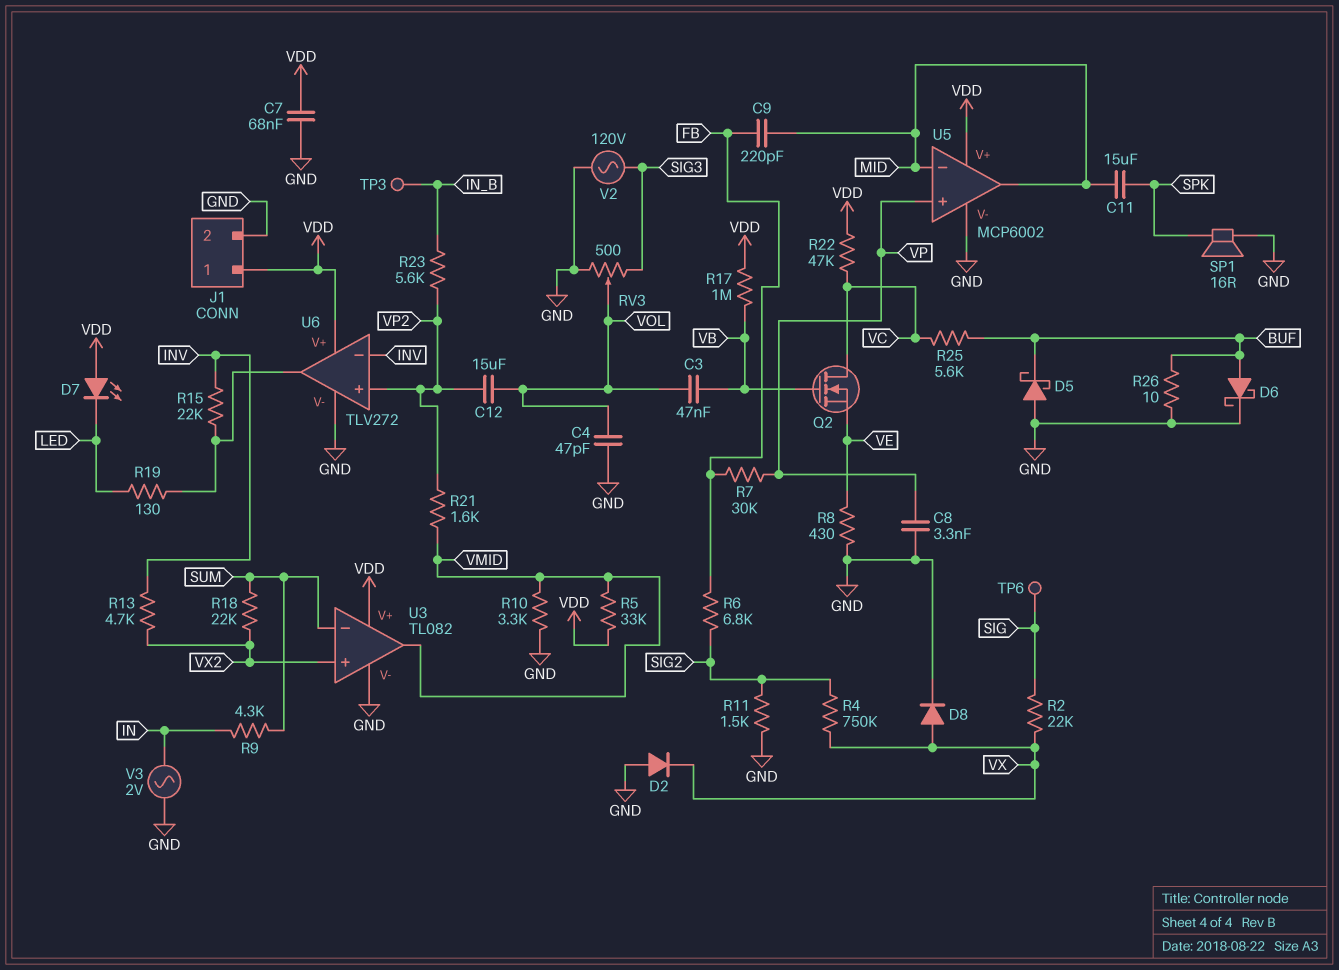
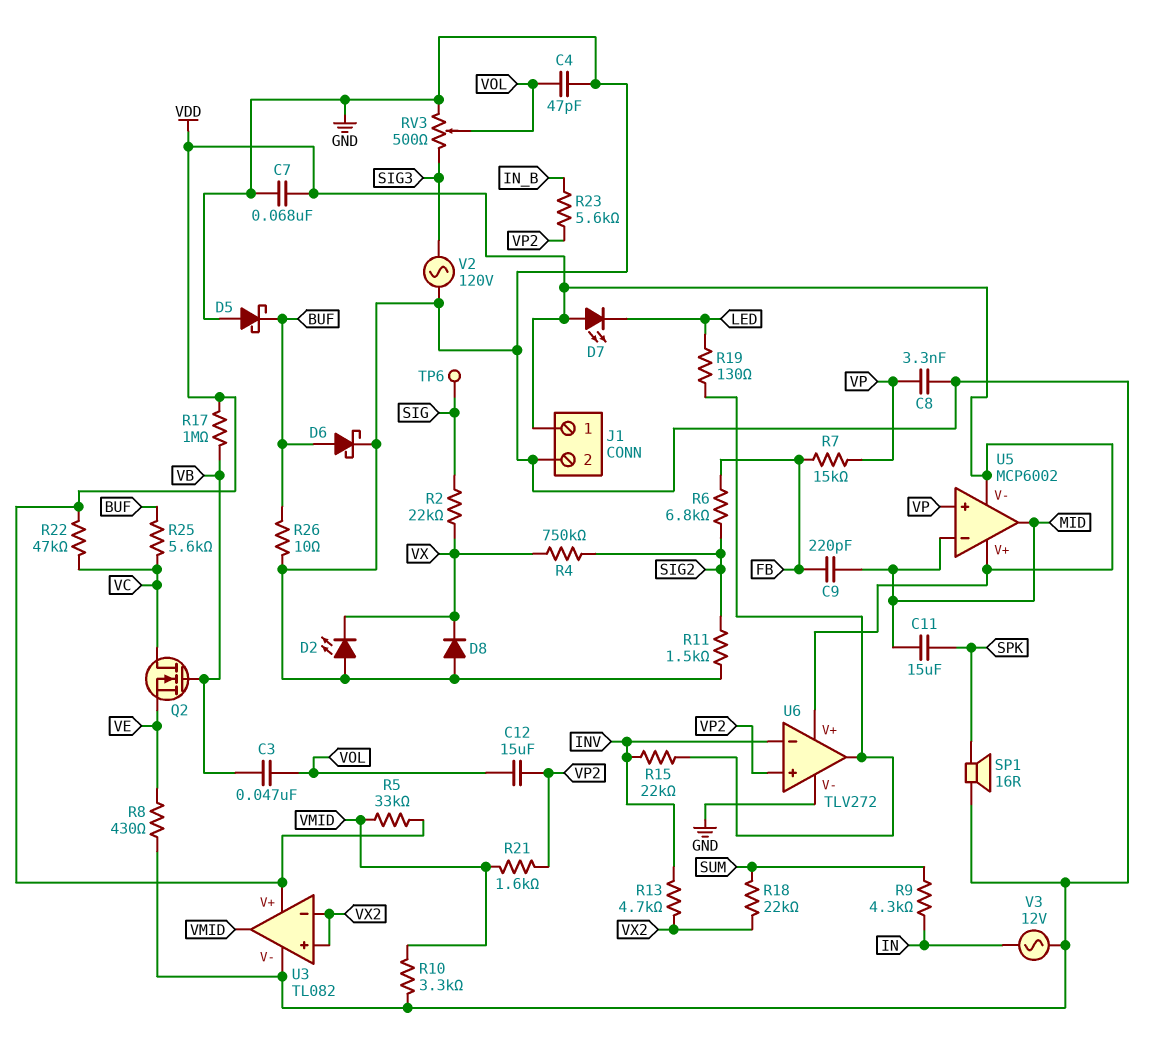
D2: diode (A GND, K VX) -> LED (A GND, K VX)
D8: diode (A VX, K GND) -> diode (A GND, K VX)
R7: 30k (FB, VP) -> 15k (FB, VP)
TP3: test point (IN_B) -> none
U3 pin in-: SUM -> VX2
U5 pin V-: GND -> VDD
V3: AC 2V (GND, IN) -> AC 12V (GND, IN)

